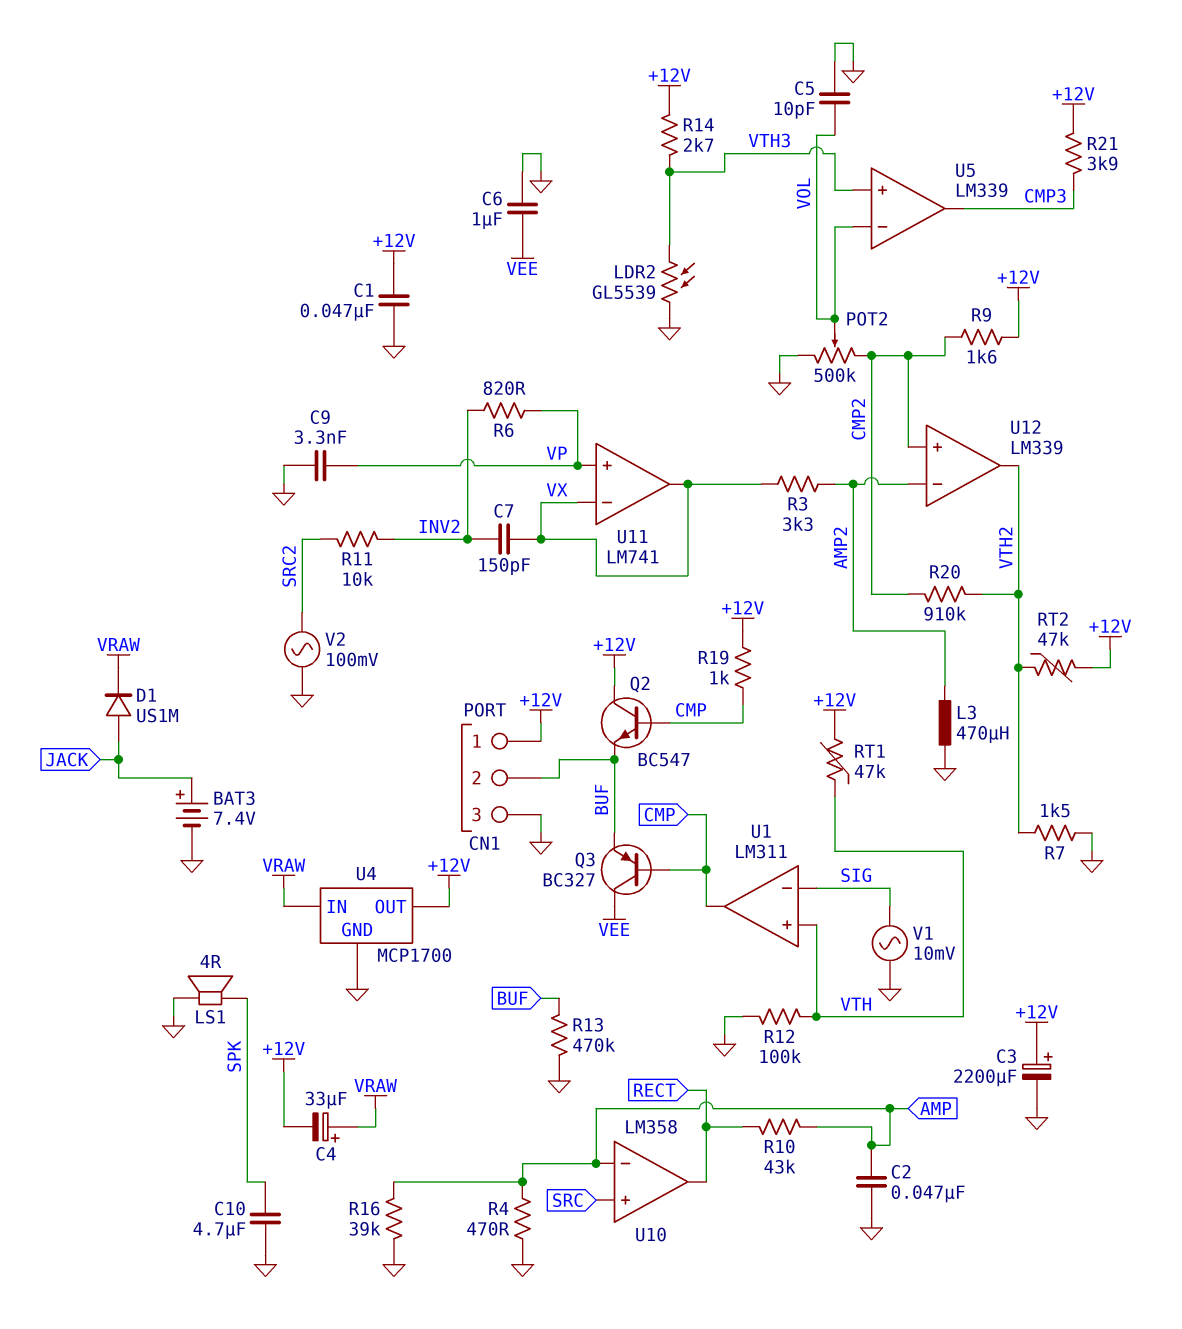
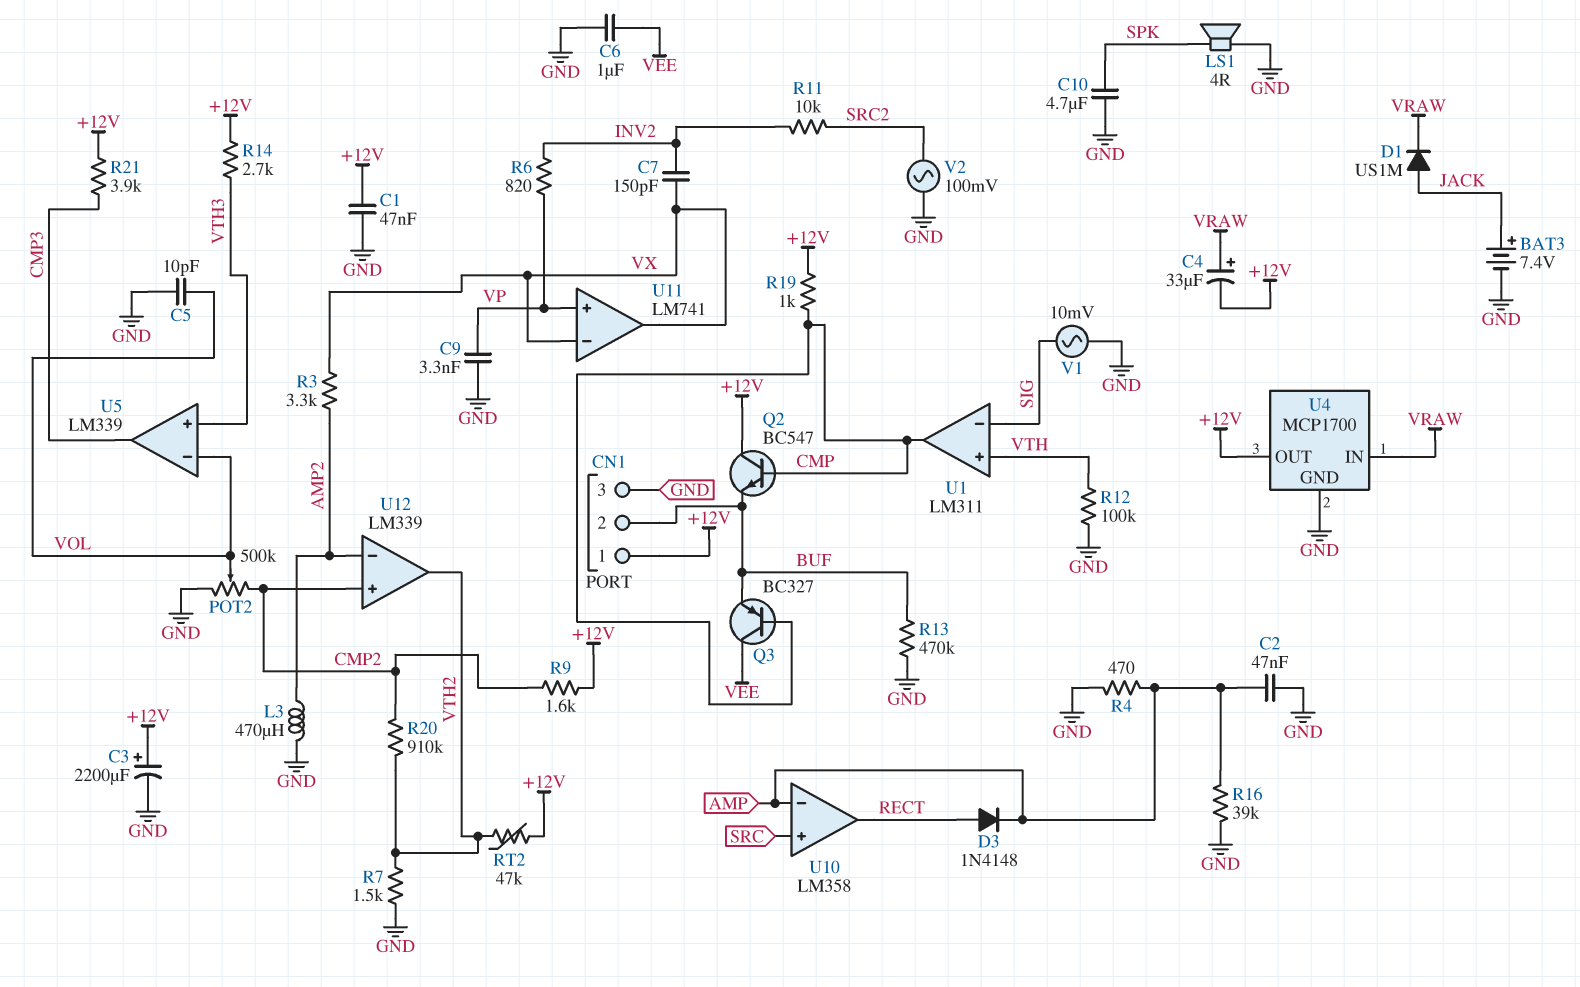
D3: none -> diode 1N4148 (A RECT, K AMP)
LDR2: GL5539 (GND, VTH3) -> none
R10: 43k (AMP, RECT) -> none
RT1: 47k (+12V, VTH) -> none

